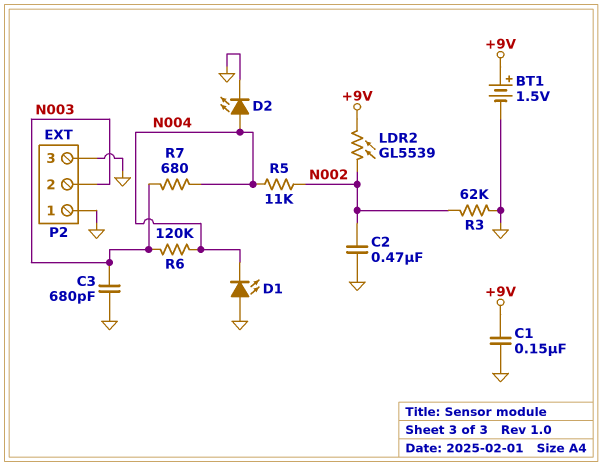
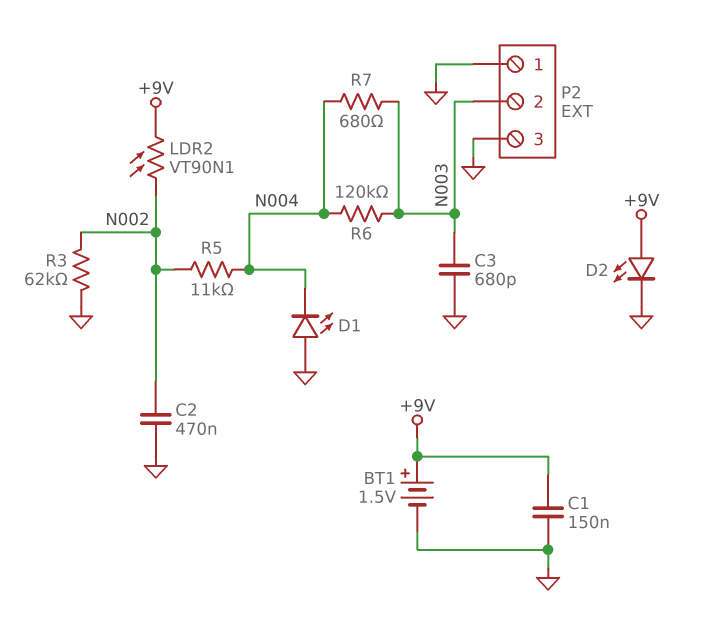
D2: LED (A N004, K GND) -> LED (A +9V, K GND)
LDR2: GL5539 (+9V, N002) -> VT90N1 (+9V, N002)

